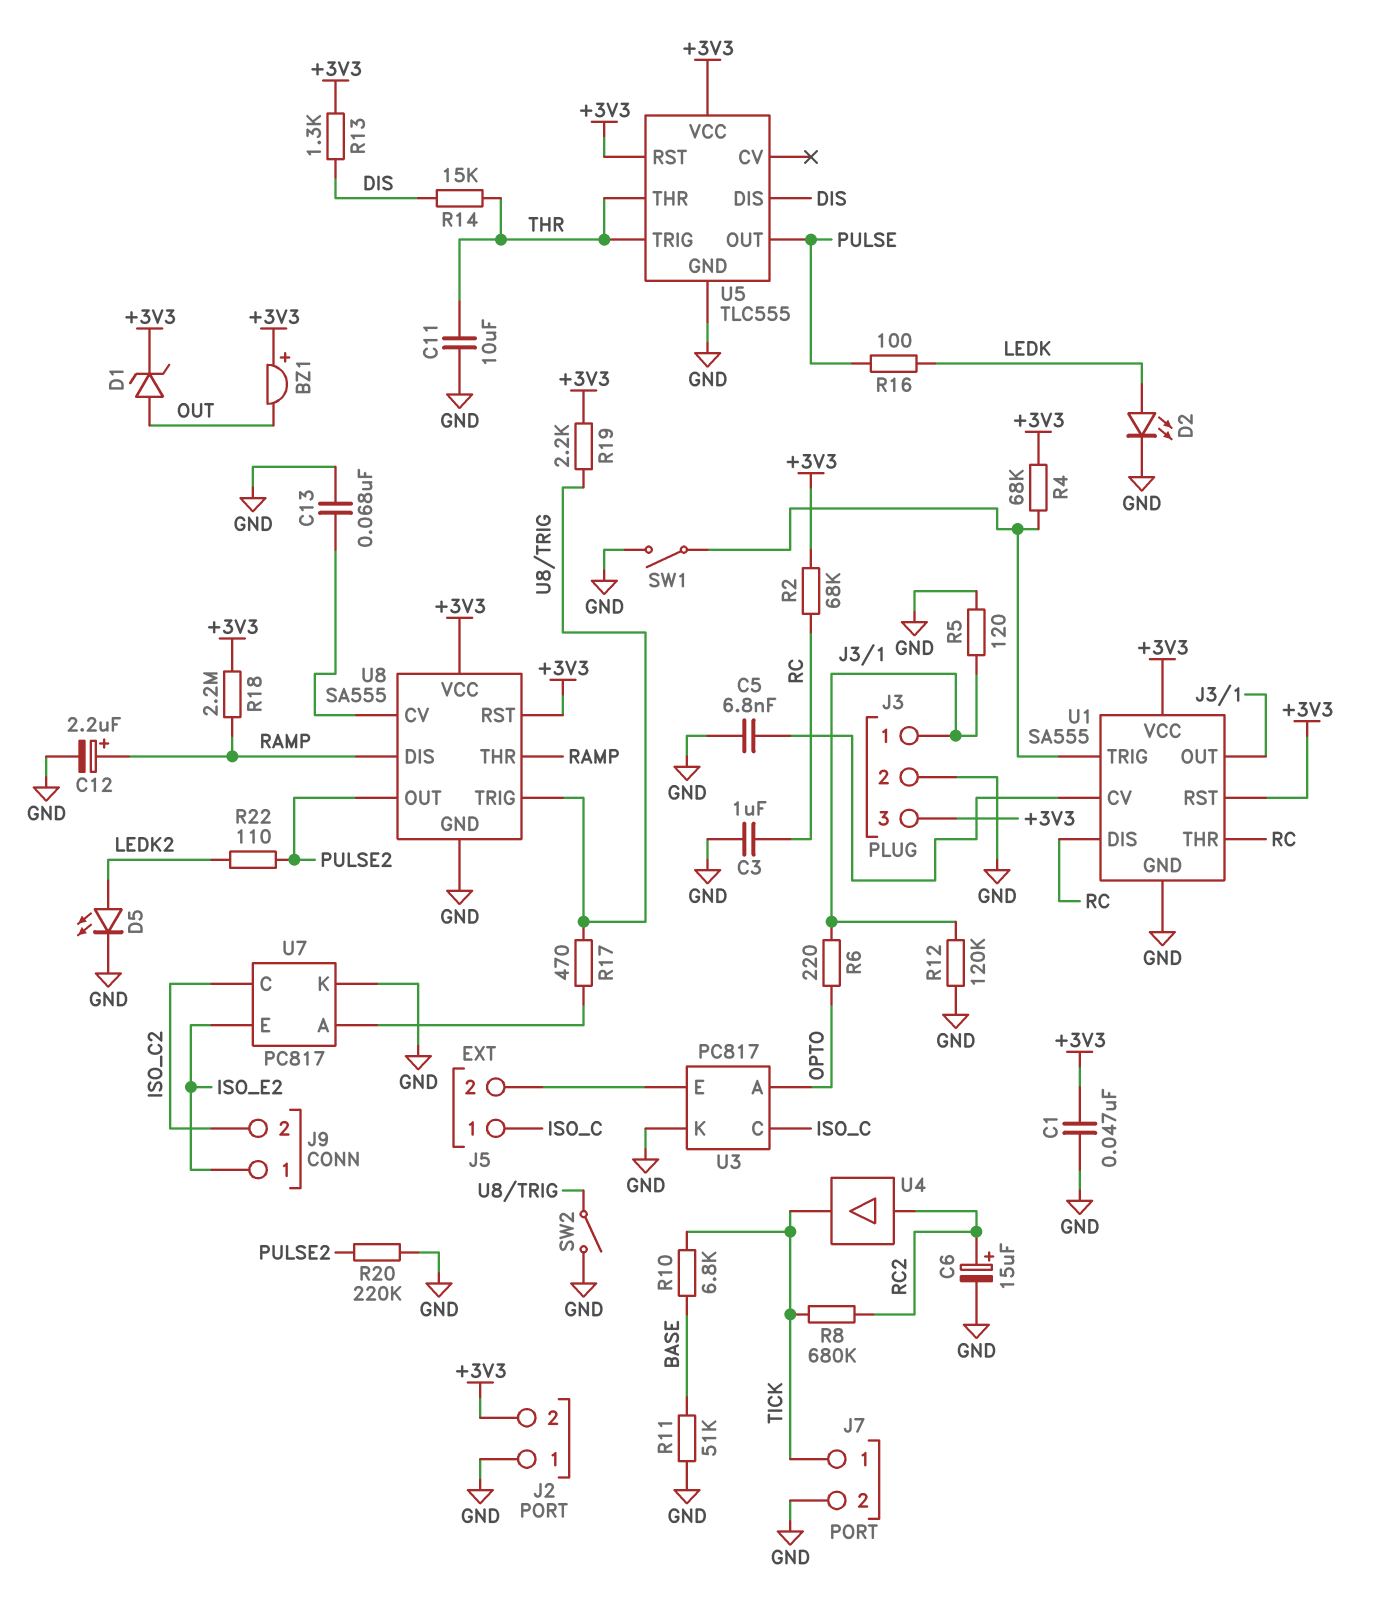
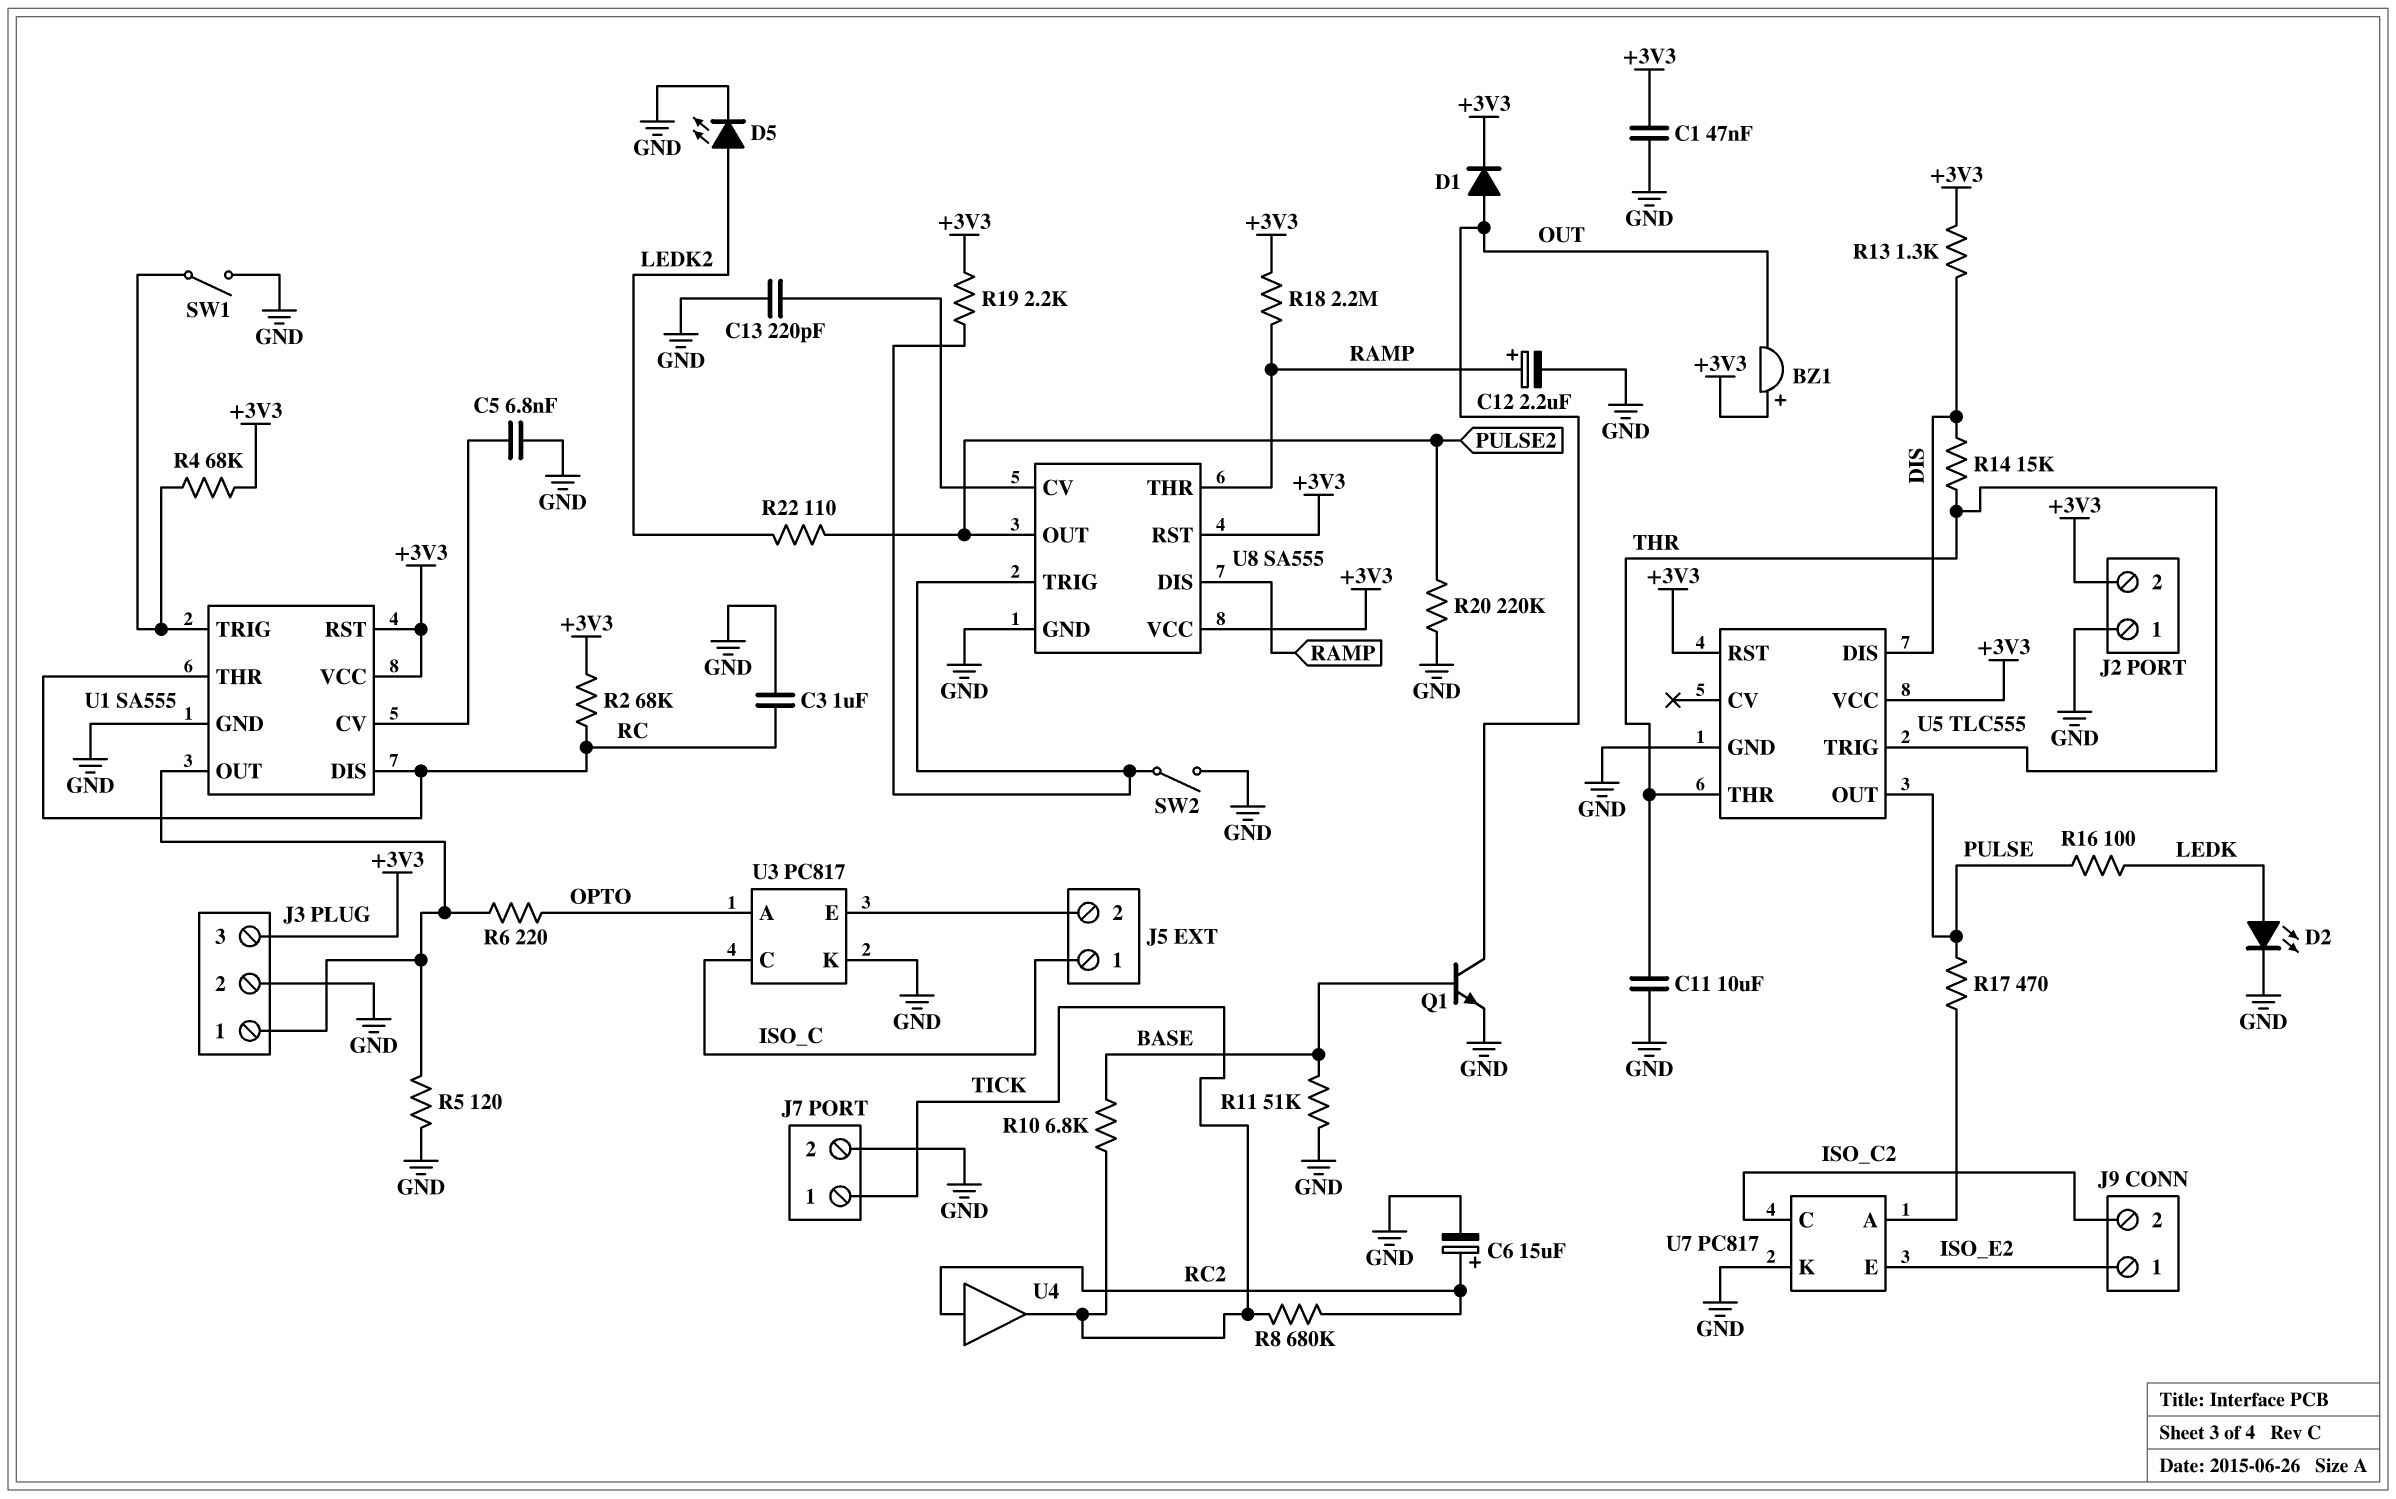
C13: 68nF (GND, U8/CV) -> 220pF (GND, U8/CV)
D1: zener (A OUT, K +3V3) -> diode (A OUT, K +3V3)
Q1: none -> NPN (B BASE, C OUT, E GND)
R12: 120k (GND, J3/1) -> none
R17: 470 (U7/A, U8/TRIG) -> 470 (PULSE, U7/A)

